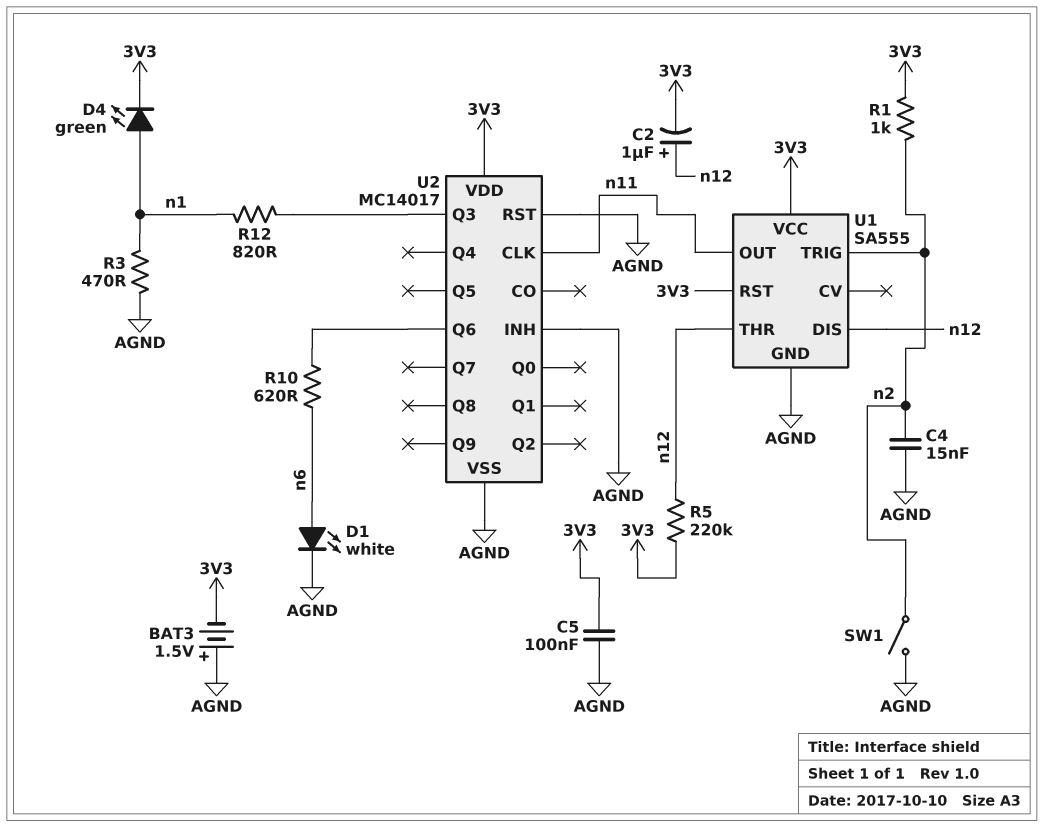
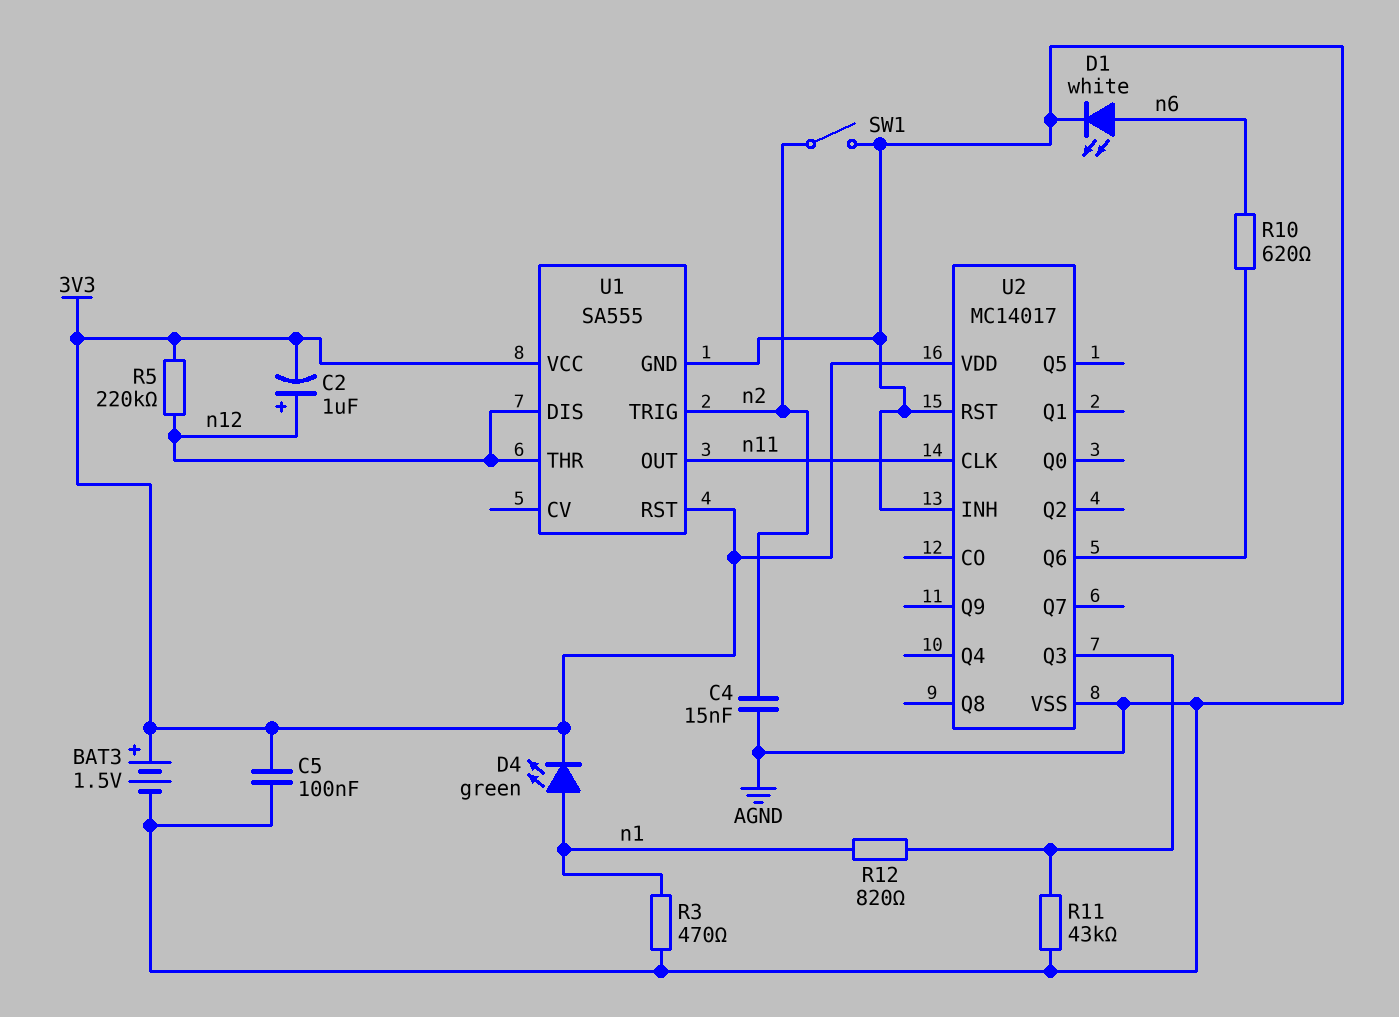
BAT3: 1.5V (plus AGND, minus 3V3) -> 1.5V (plus 3V3, minus AGND)
R1: 1k (3V3, n2) -> none
R11: none -> 43k (AGND, U2/Q3)

